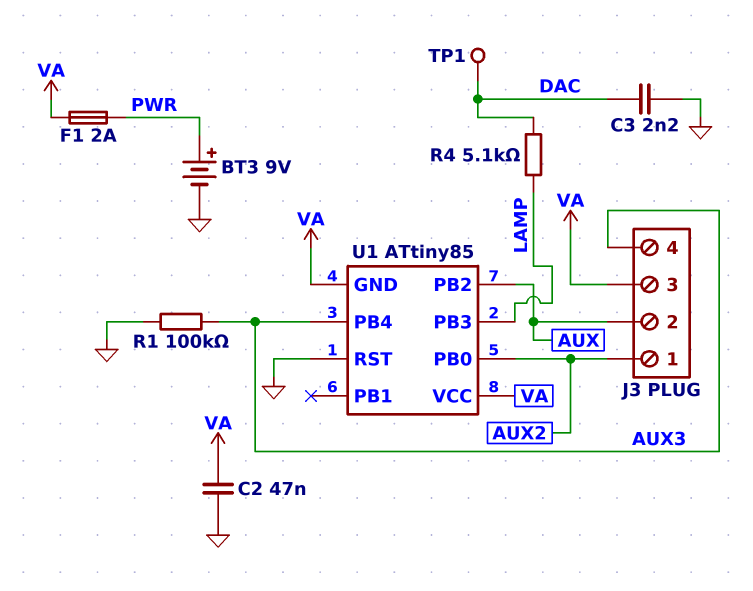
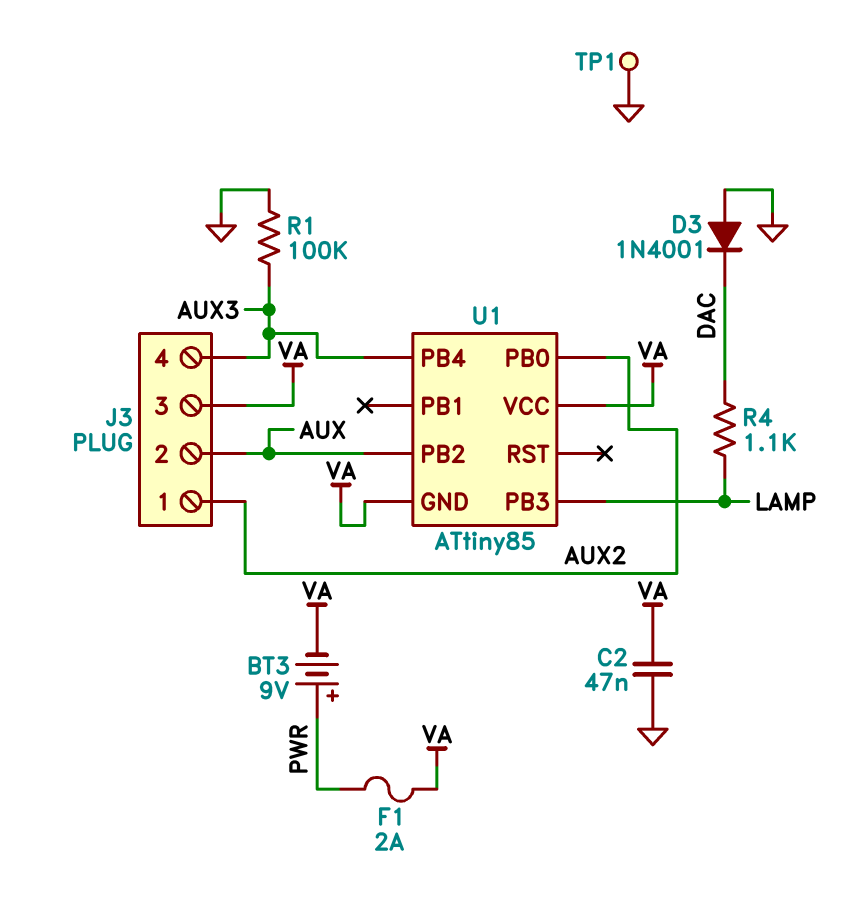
BT3: 9V (plus PWR, minus GND) -> 9V (plus PWR, minus VA)
C3: 2.2nF (DAC, GND) -> none
D3: none -> diode 1N4001 (A GND, K DAC)
R4: 5.1k (DAC, LAMP) -> 1.1k (DAC, LAMP)
TP1: test point (DAC) -> test point (GND)
U1 pin RST: GND -> none

